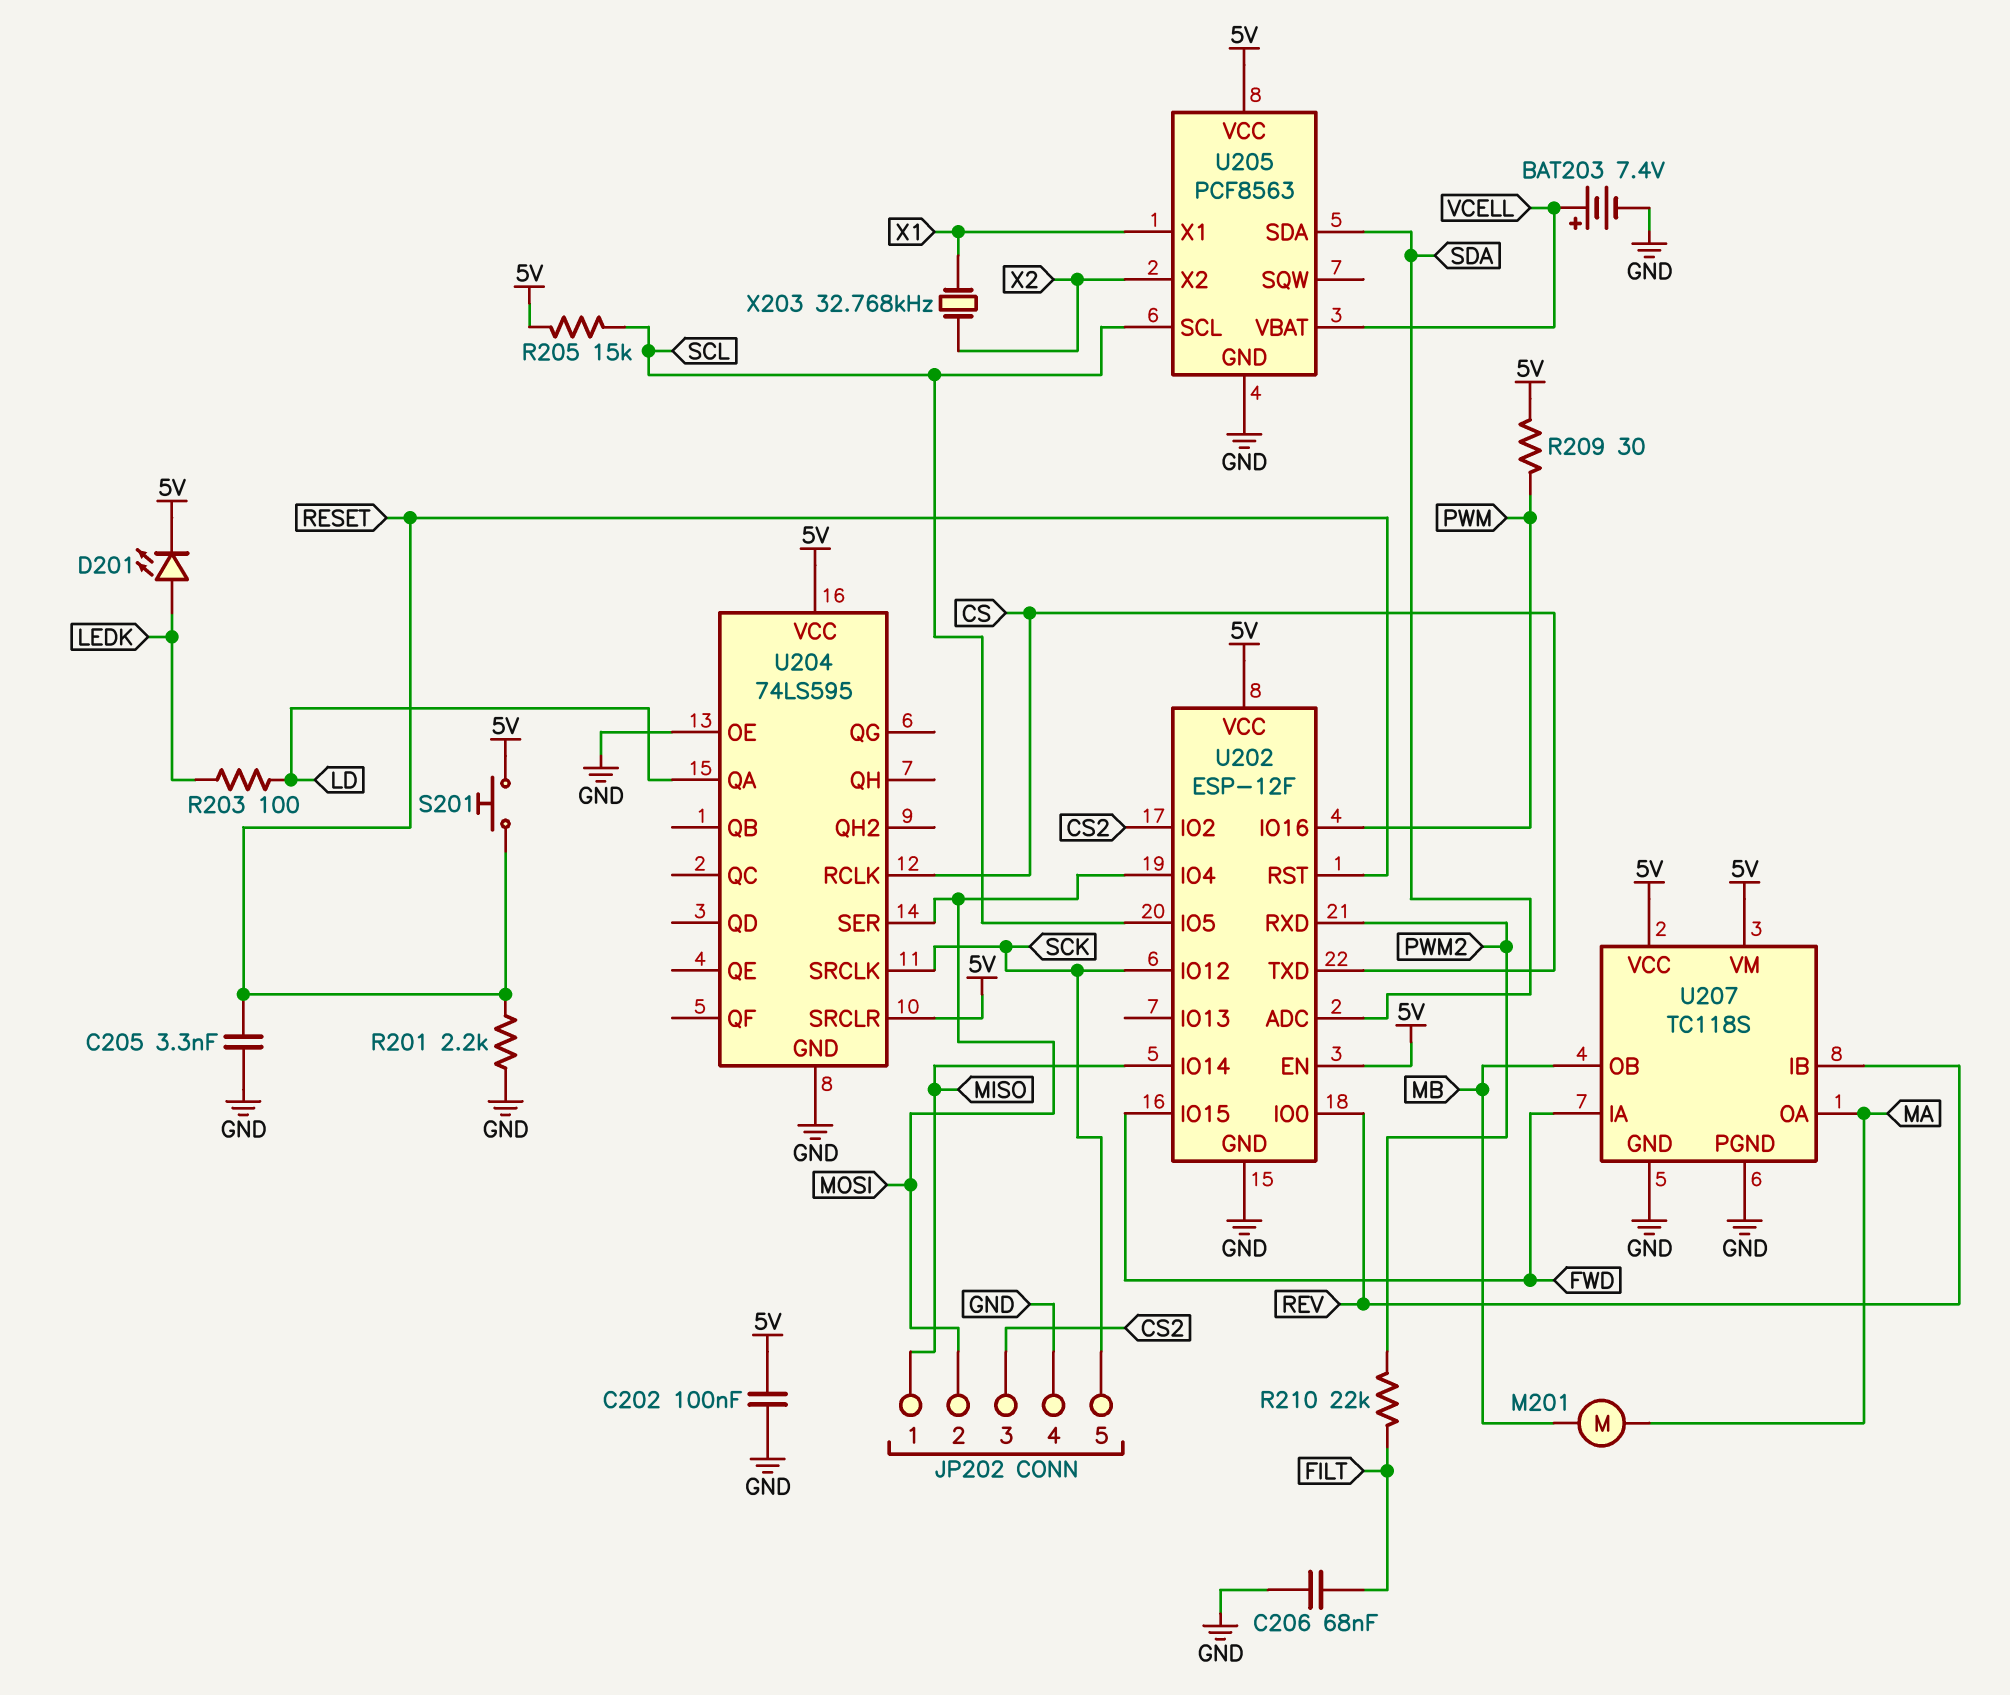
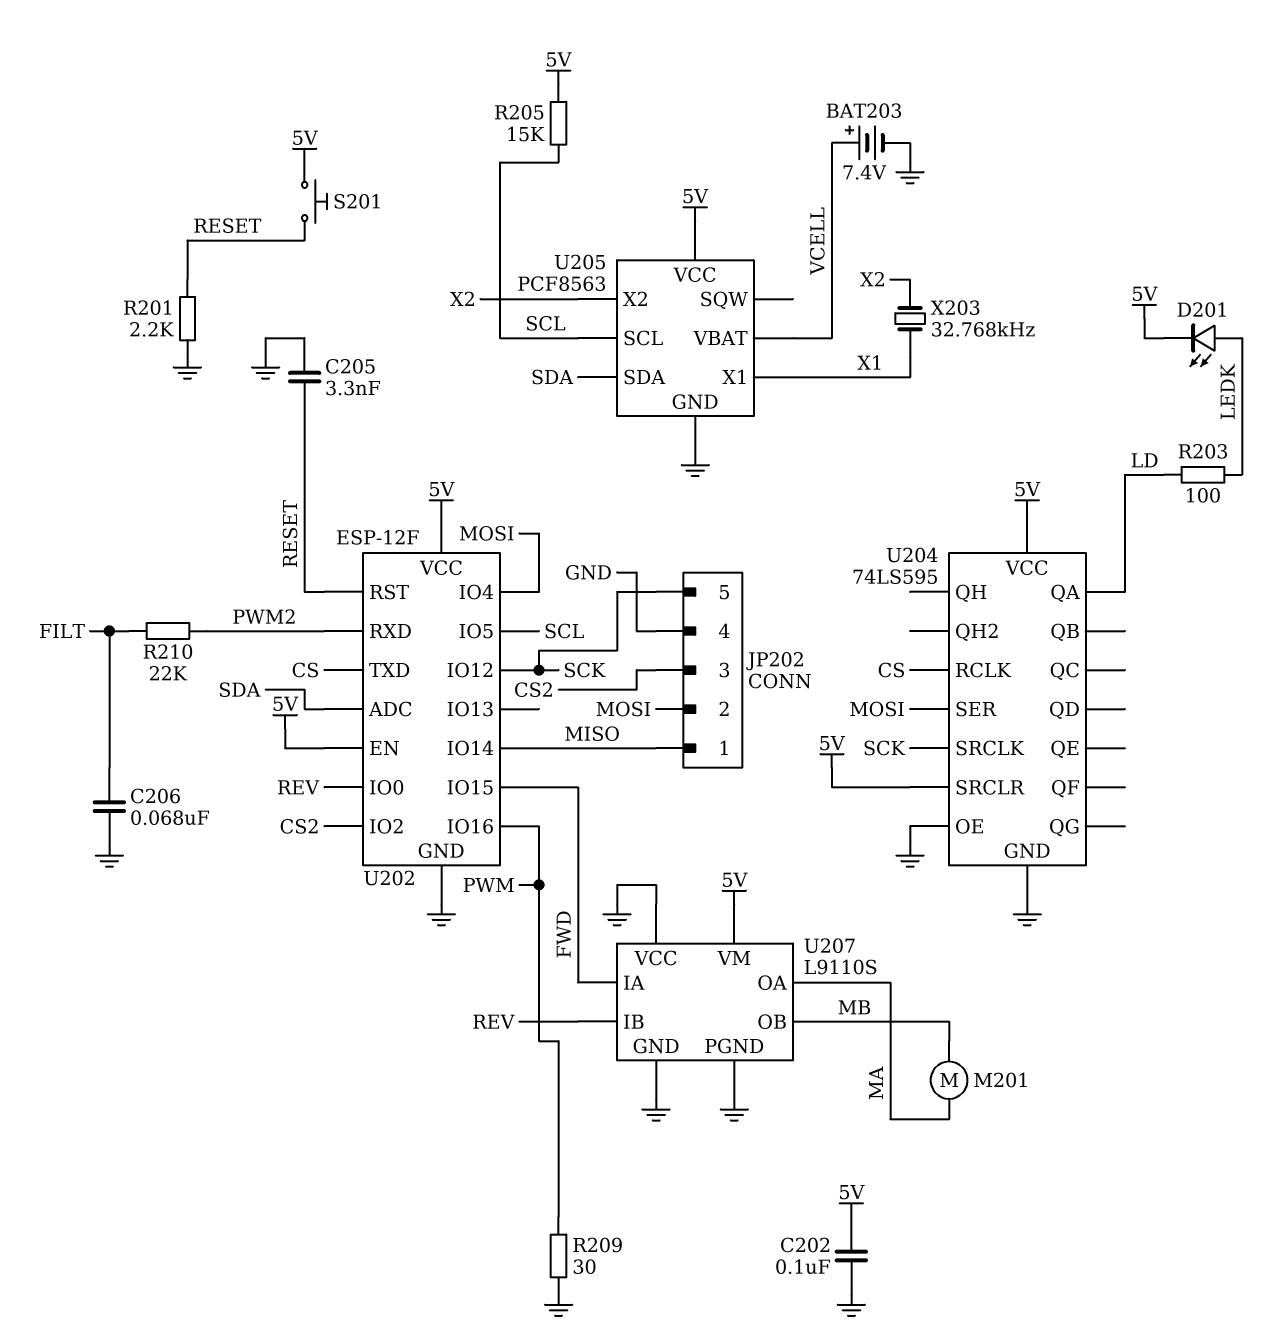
R209: 30 (5V, PWM) -> 30 (GND, PWM)
U207: TC118S -> L9110S
U207 pin VCC: 5V -> GND

